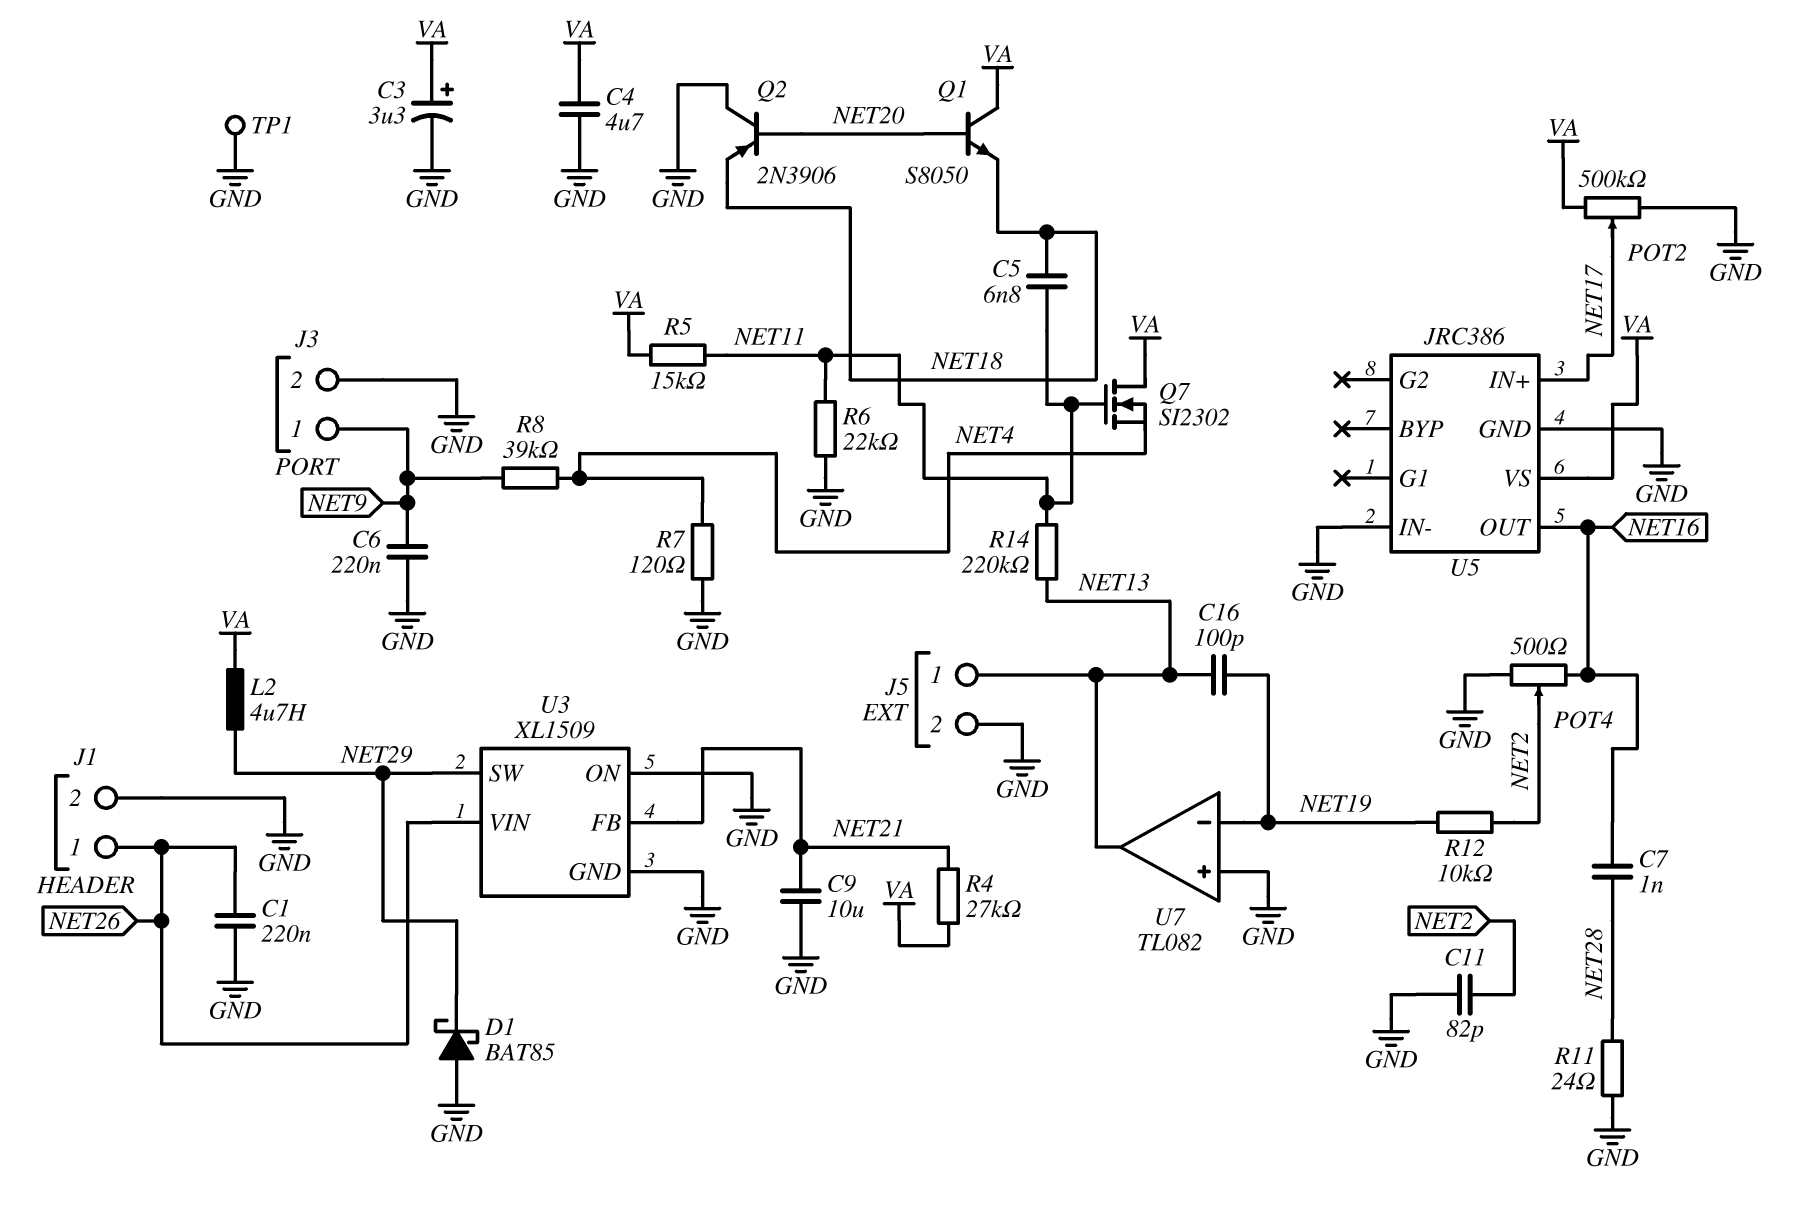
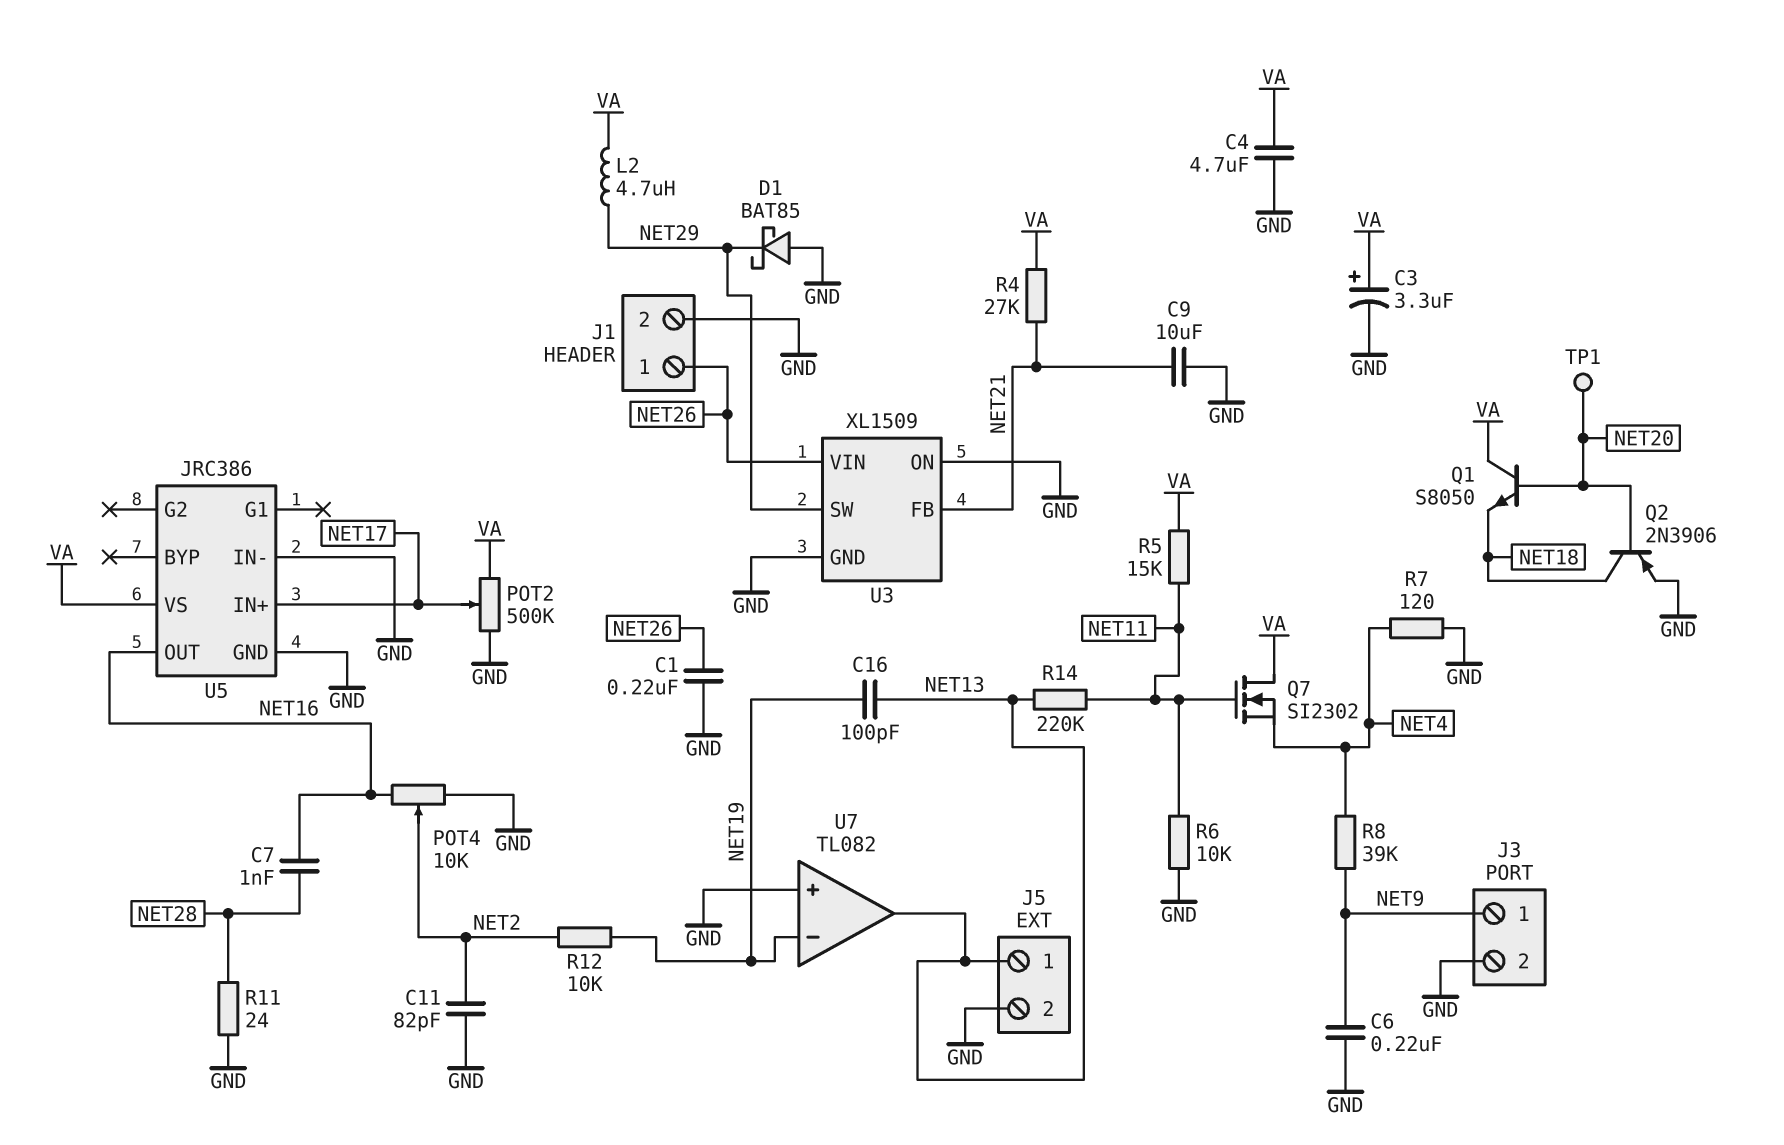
C5: 6.8nF (NET11, NET18) -> none
POT4: 500 (GND, NET16, wiper NET2) -> 10k (GND, NET16, wiper NET2)
Q2: PNP 2N3906 (B NET20, C GND, E NET18) -> PNP 2N3906 (B NET20, C NET18, E GND)
R6: 22k (GND, NET11) -> 10k (GND, NET11)
TP1: test point (GND) -> test point (NET20)

